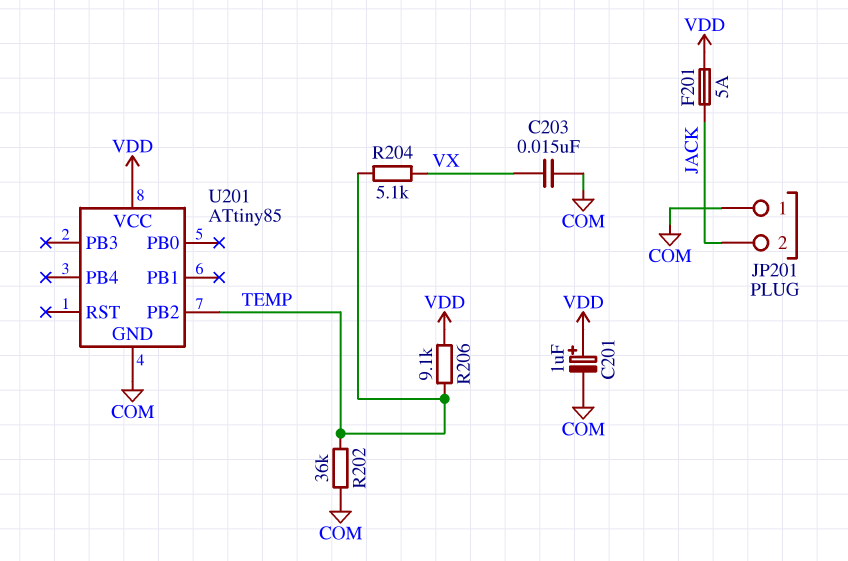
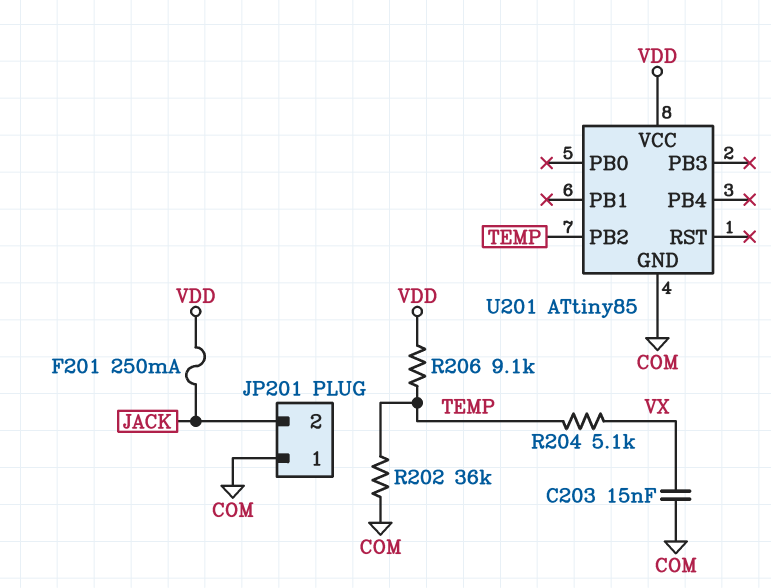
C201: 1uF (plus VDD, minus COM) -> none
F201: 5A (JACK, VDD) -> 250mA (JACK, VDD)

